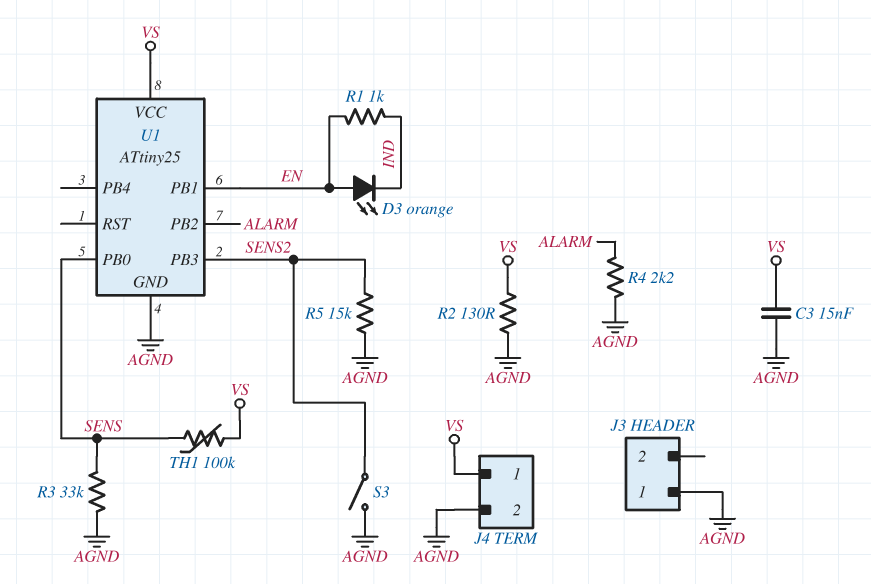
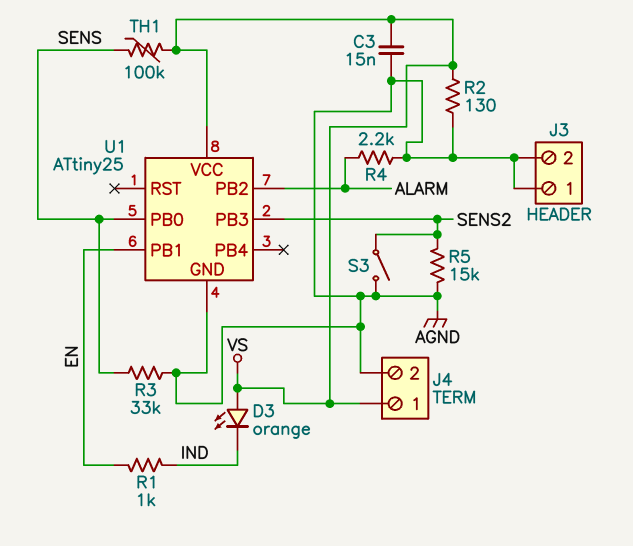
D3: LED orange (A EN, K IND) -> LED orange (A VS, K IND)
J3 pin 2: none -> AGND

